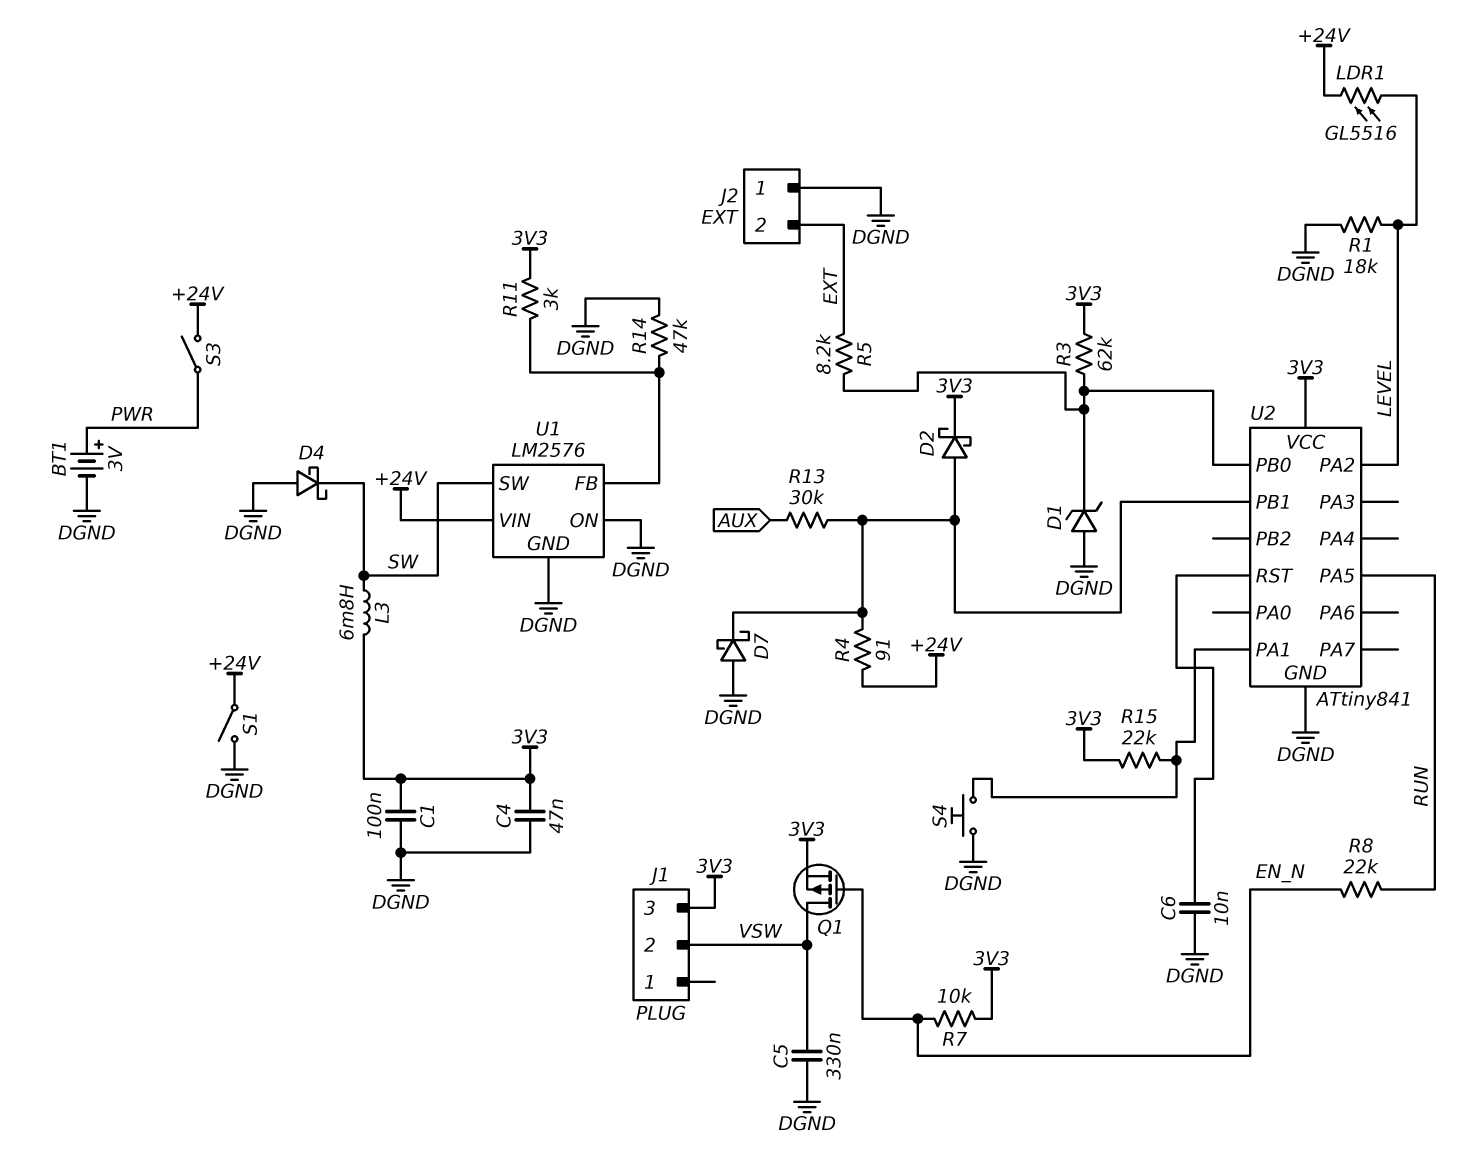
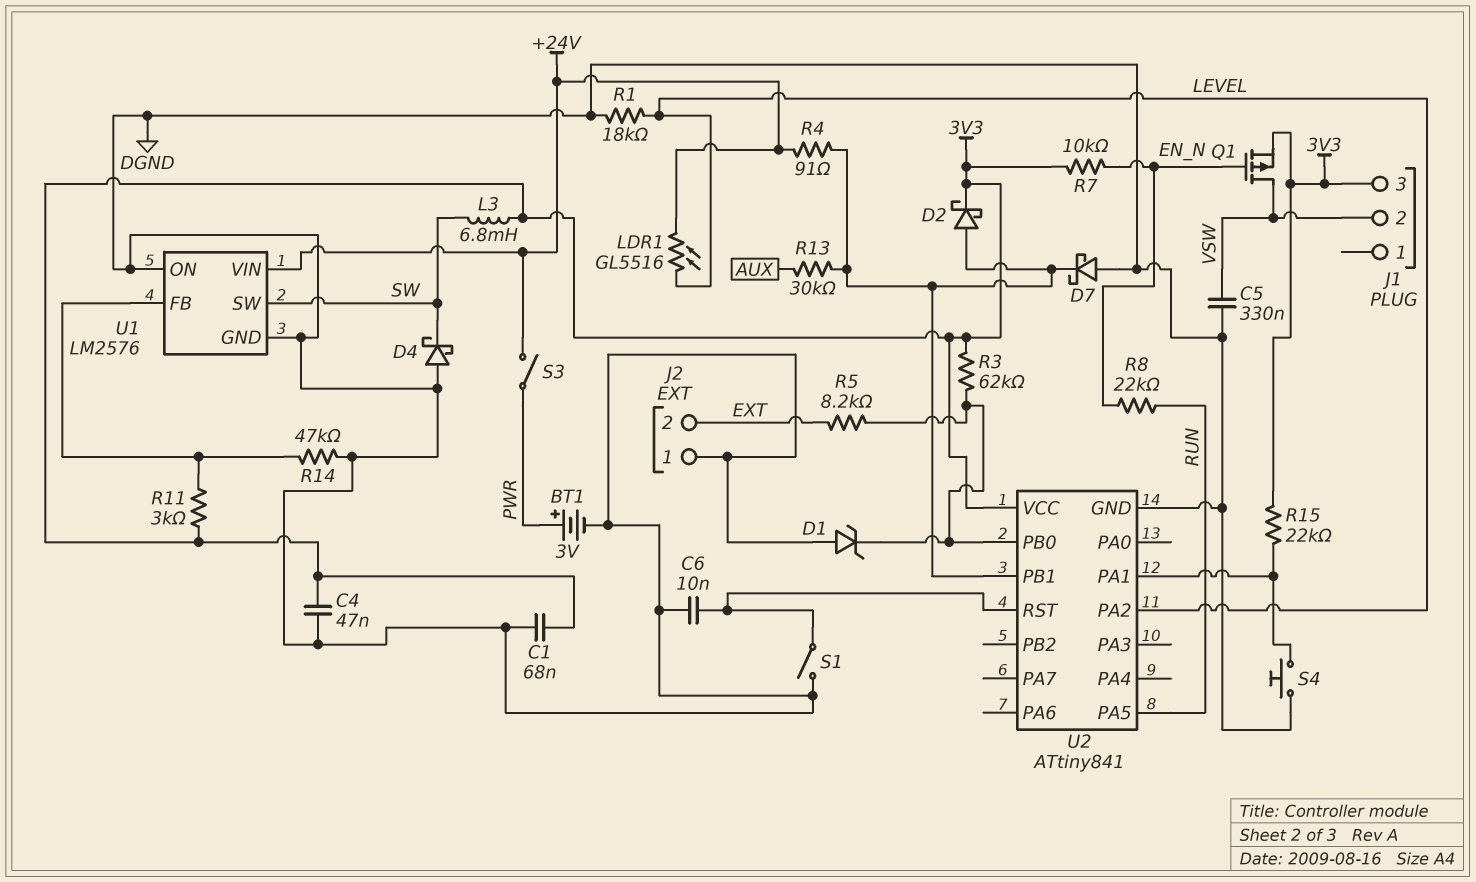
C1: 100nF (3V3, DGND) -> 68nF (3V3, DGND)
S1: switch (+24V, DGND) -> switch (DGND, U2/RST)

